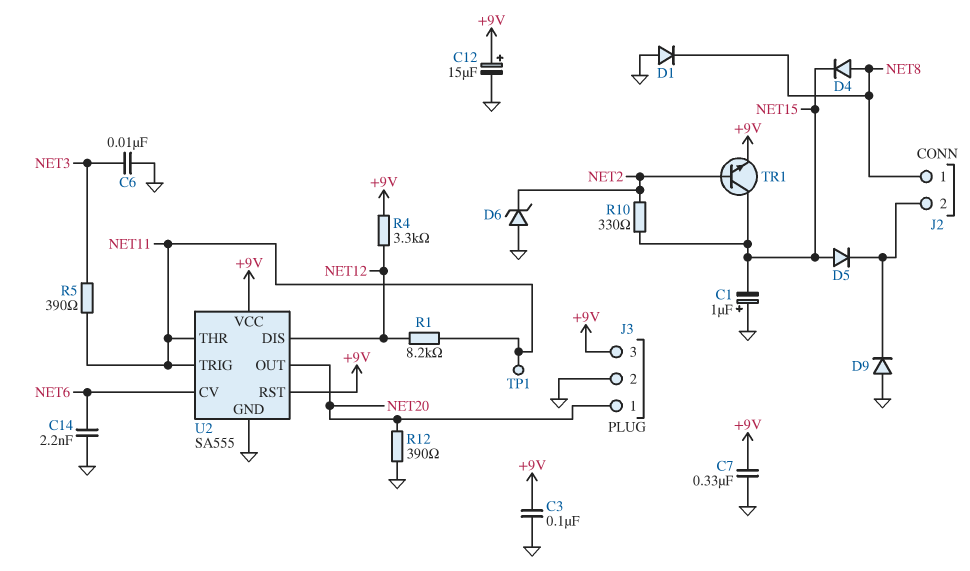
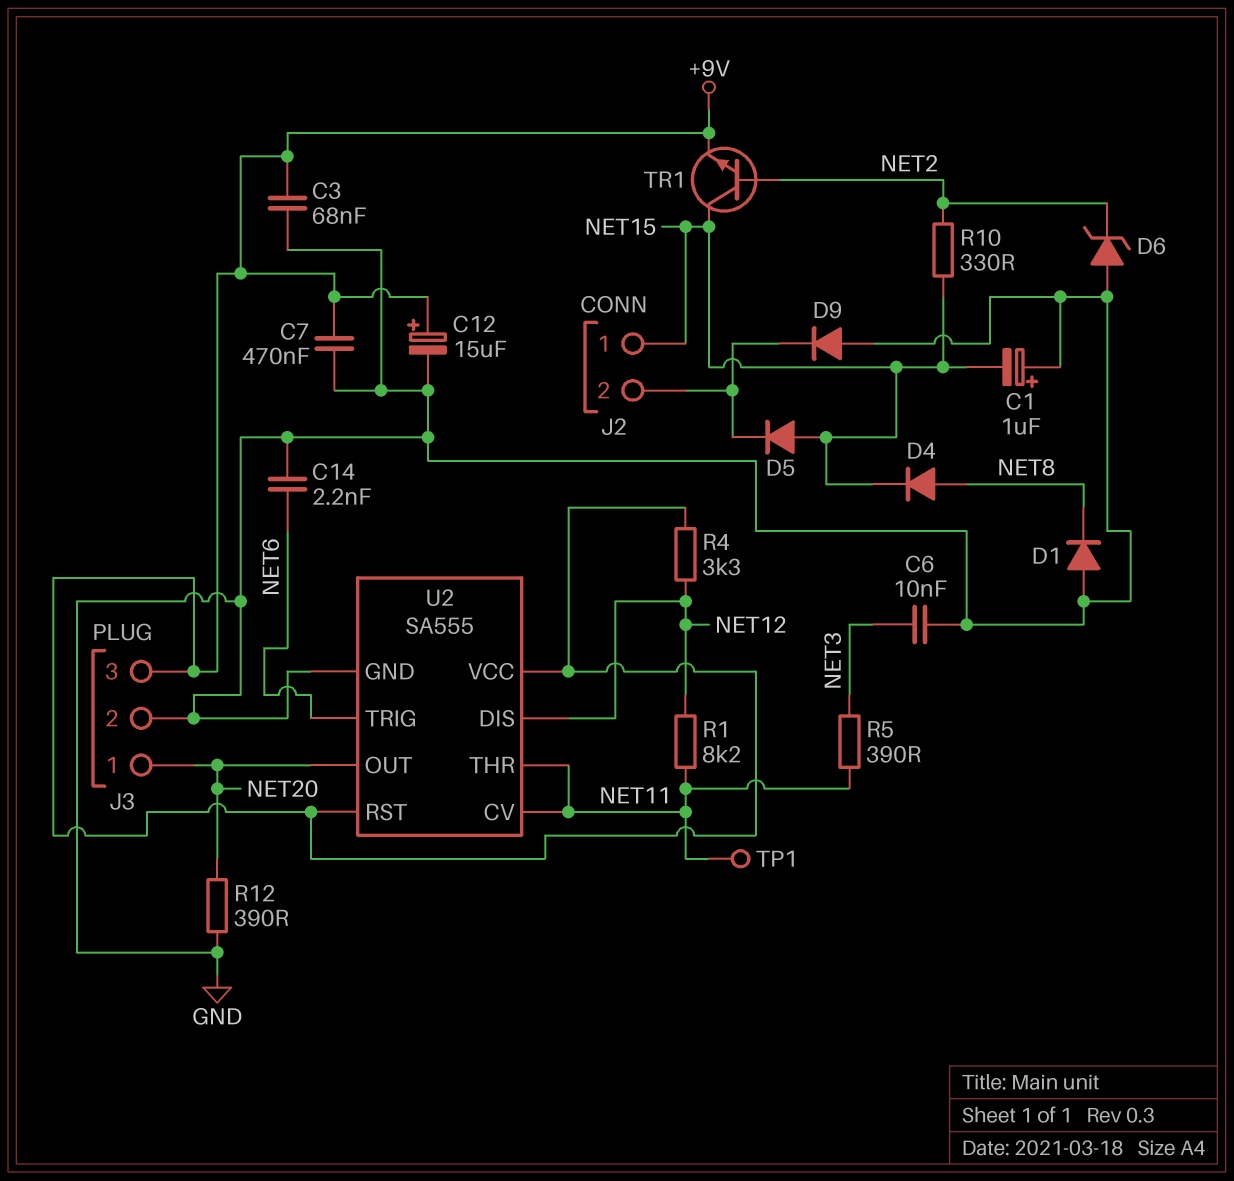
C3: 100nF (+9V, GND) -> 68nF (+9V, GND)
C7: 330nF (+9V, GND) -> 470nF (+9V, GND)
J2 pin 1: NET8 -> NET15
U2 pin CV: NET6 -> NET11
U2 pin TRIG: NET11 -> NET6

